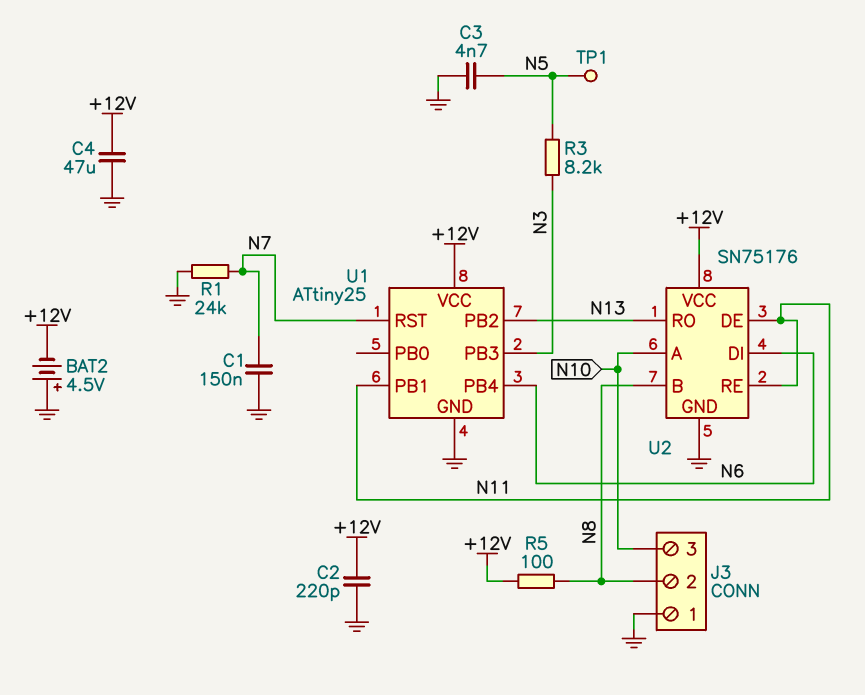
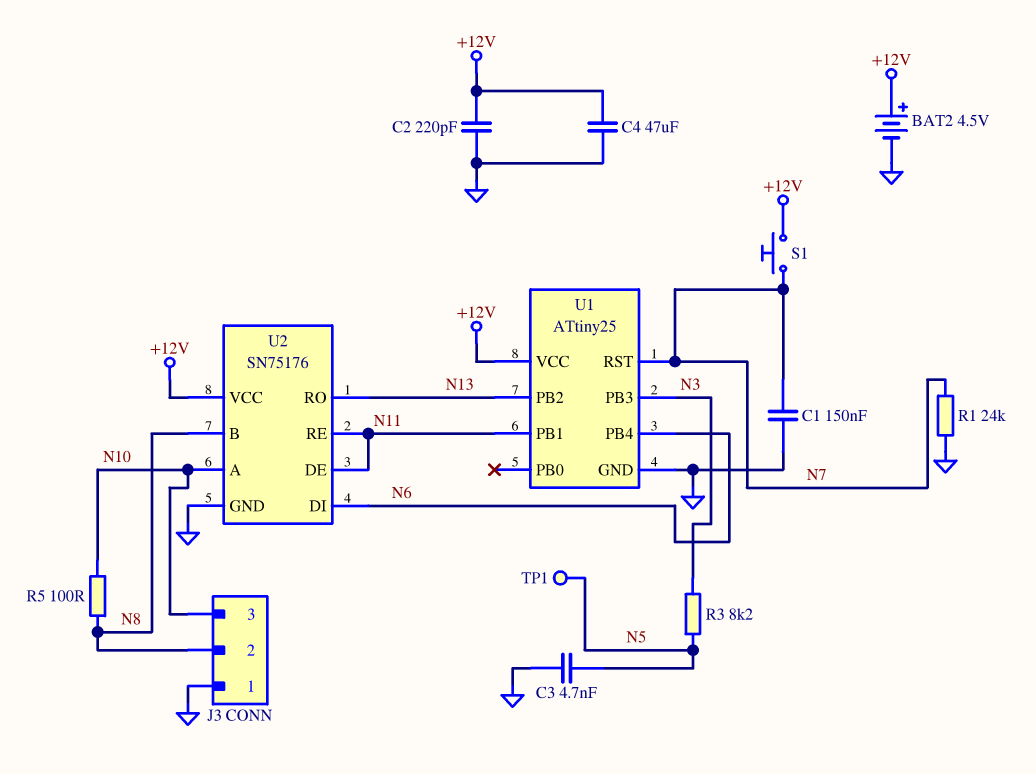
BAT2: 4.5V (plus GND, minus +12V) -> 4.5V (plus +12V, minus GND)
R5: 100 (+12V, N8) -> 100 (N8, N10)
S1: none -> button (+12V, N7)

